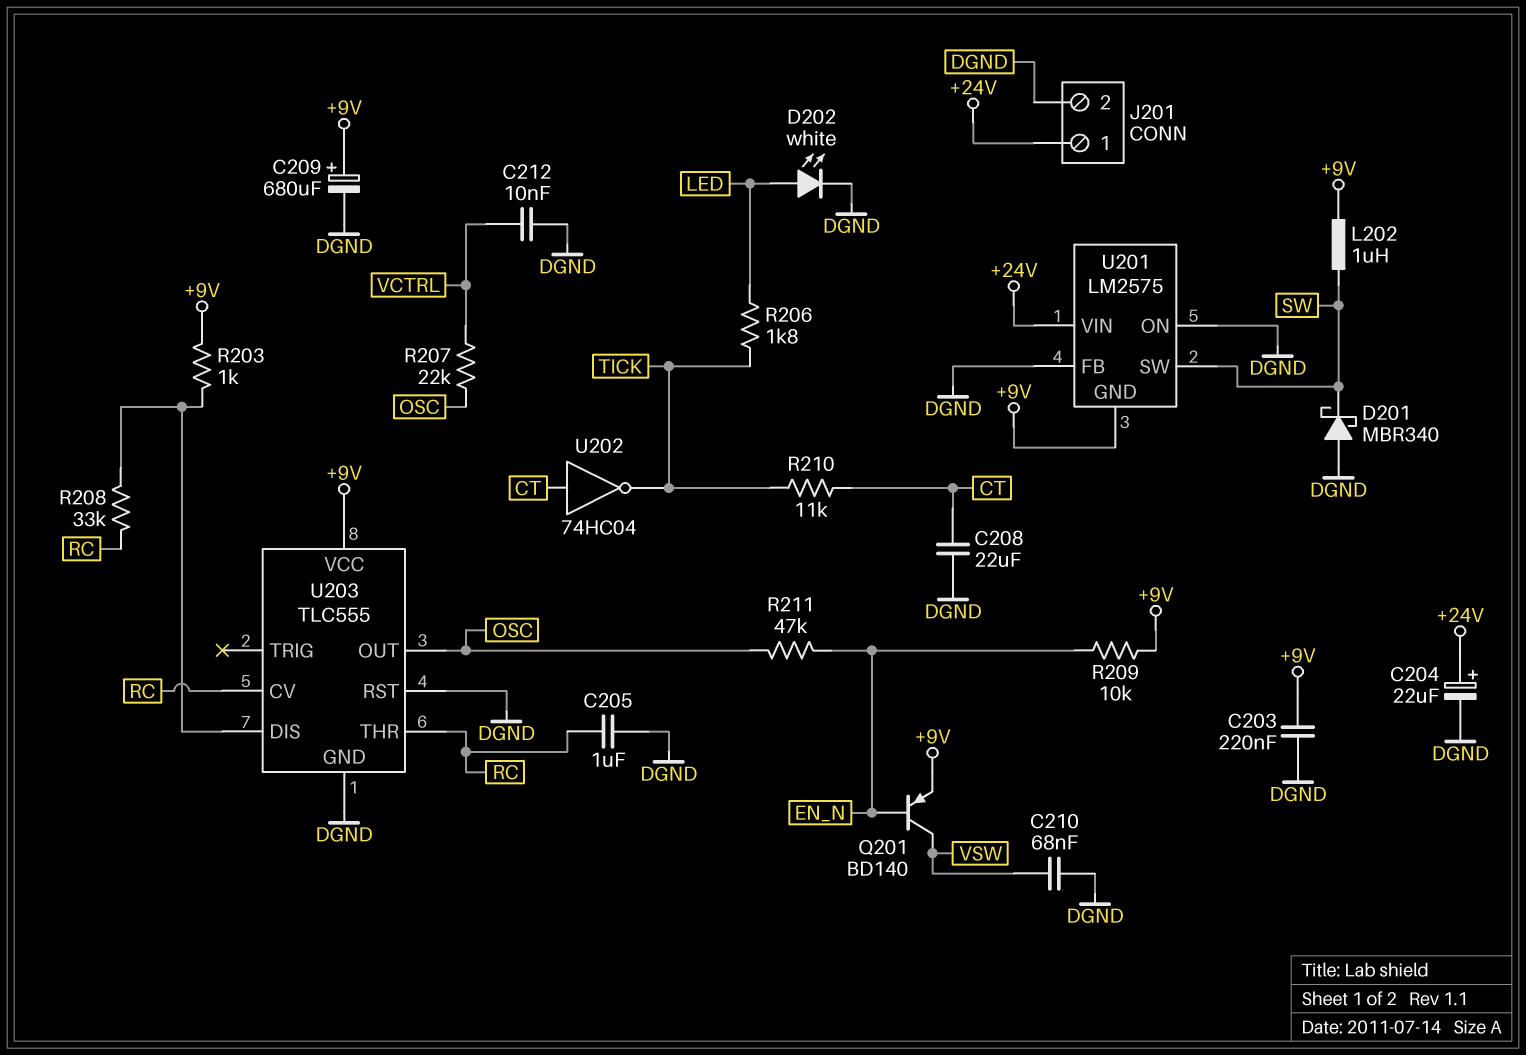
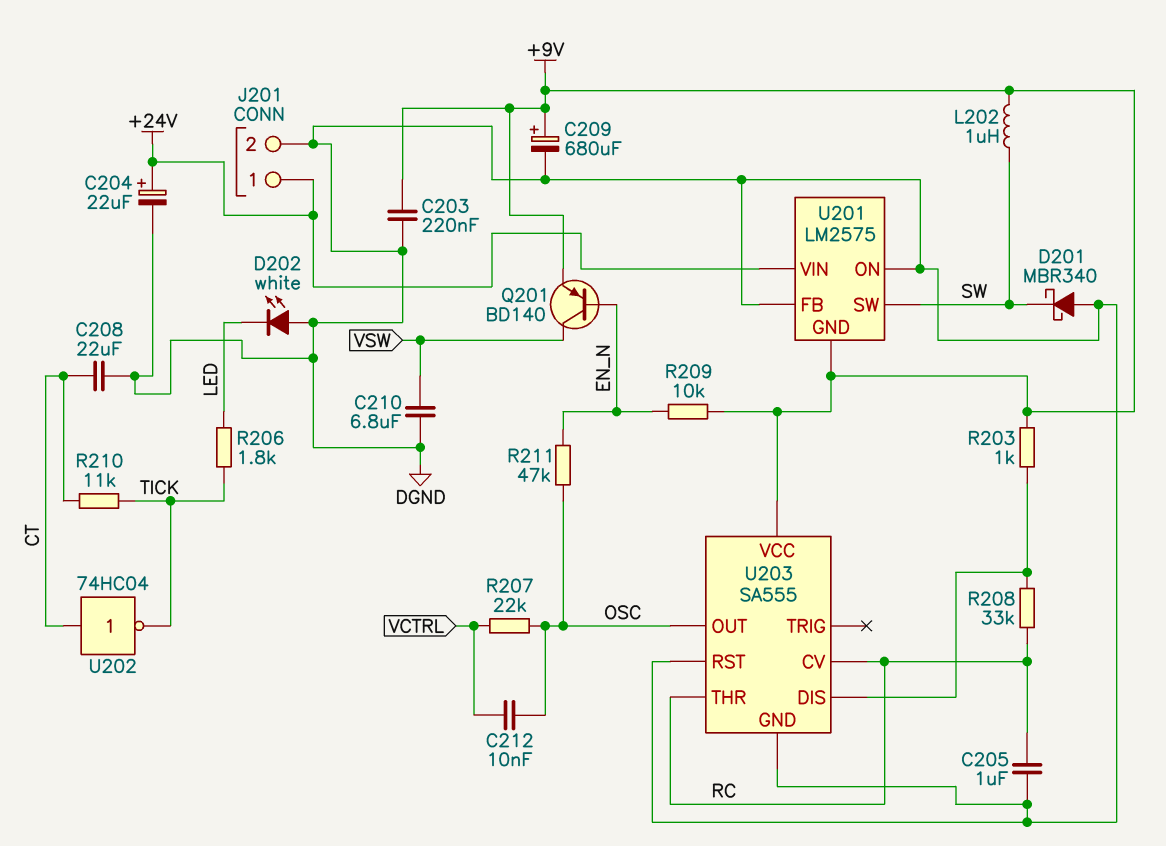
C210: 68nF (DGND, VSW) -> 6.8uF (DGND, VSW)
C212: 10nF (DGND, VCTRL) -> 10nF (OSC, VCTRL)
D202: LED white (A LED, K DGND) -> LED white (A DGND, K LED)
U203: TLC555 -> SA555

